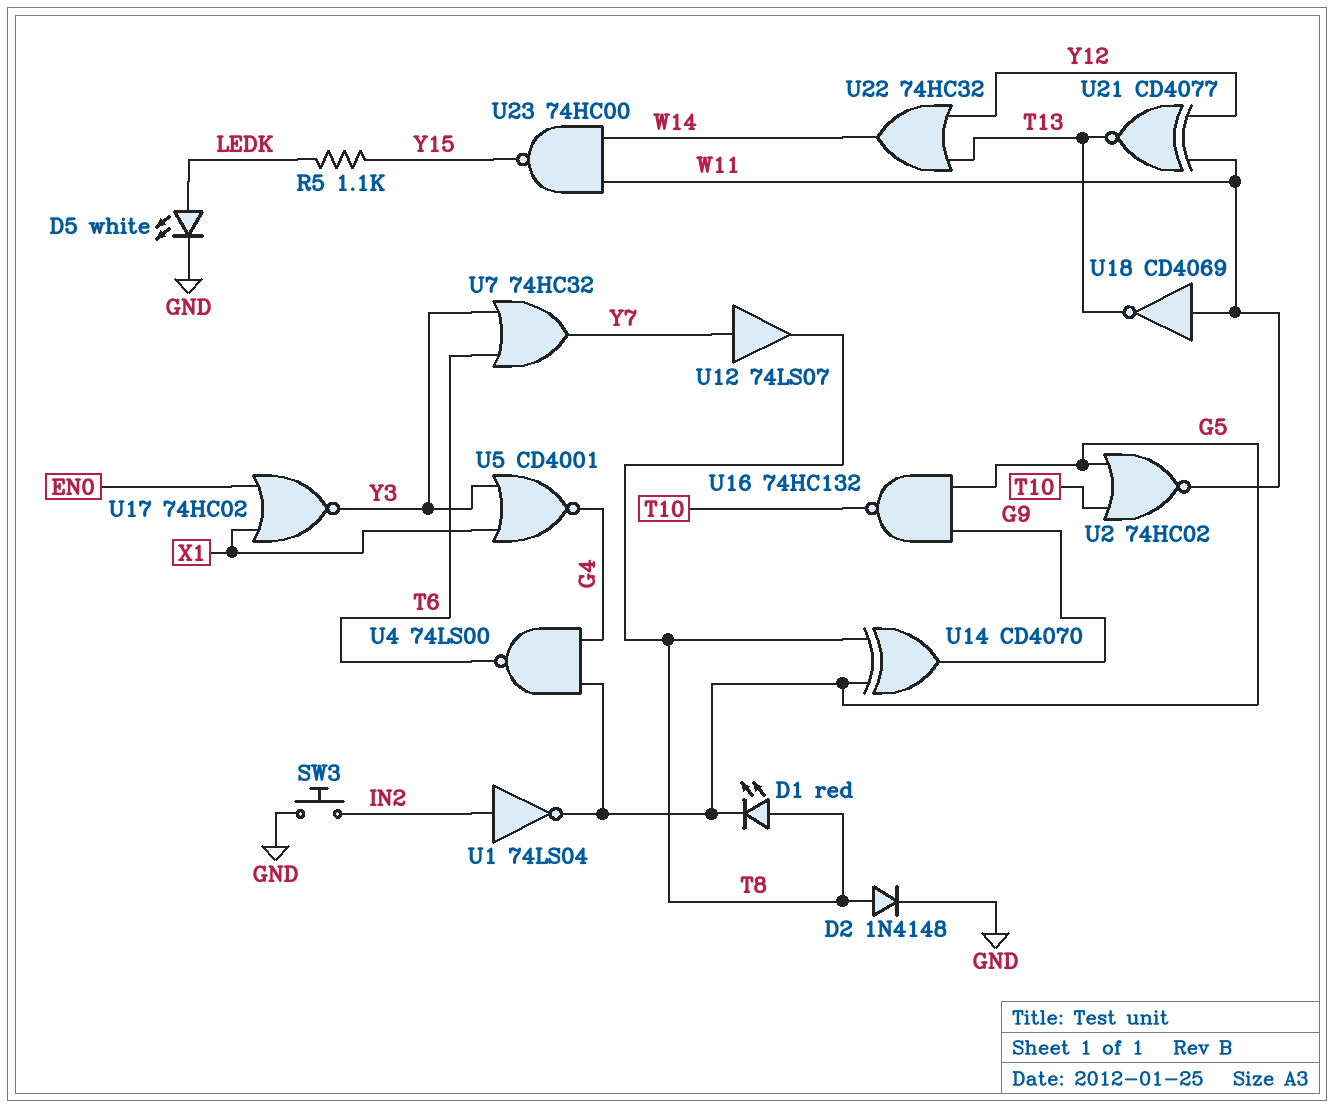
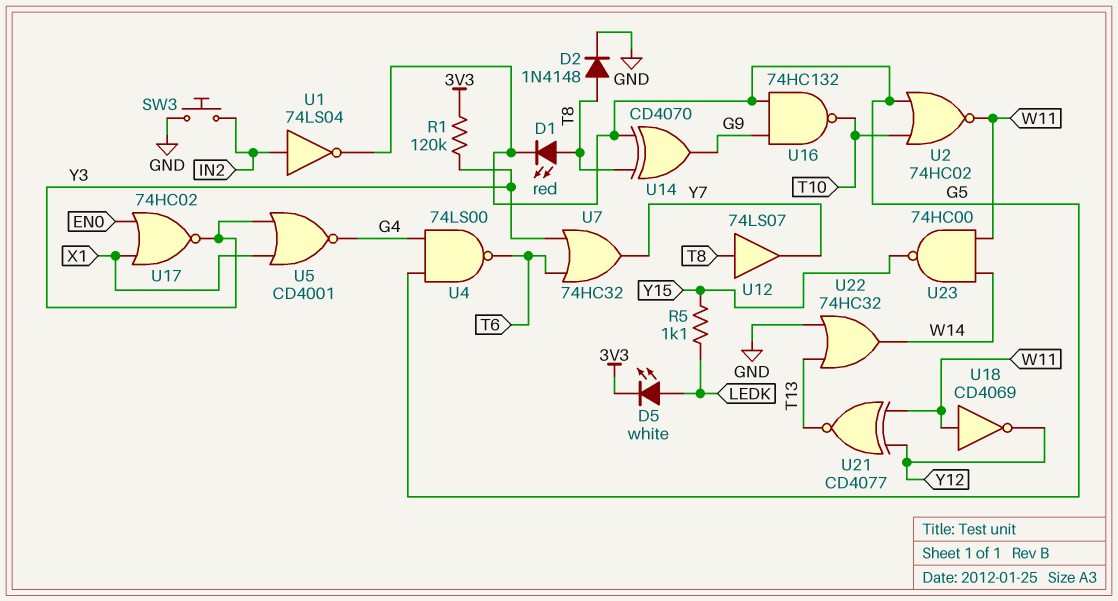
D5: LED white (A LEDK, K GND) -> LED white (A LEDK, K 3V3)
R1: none -> 120k (3V3, Y3)
U12: buffer 74LS07 (in Y7, out T8) -> buffer 74LS07 (in T8, out Y7)
U18: NOT CD4069 (in W11, out T13) -> NOT CD4069 (in W11, out Y12)
U22: OR 74HC32 (in T13, in Y12, out W14) -> OR 74HC32 (in GND, in T13, out W14)

